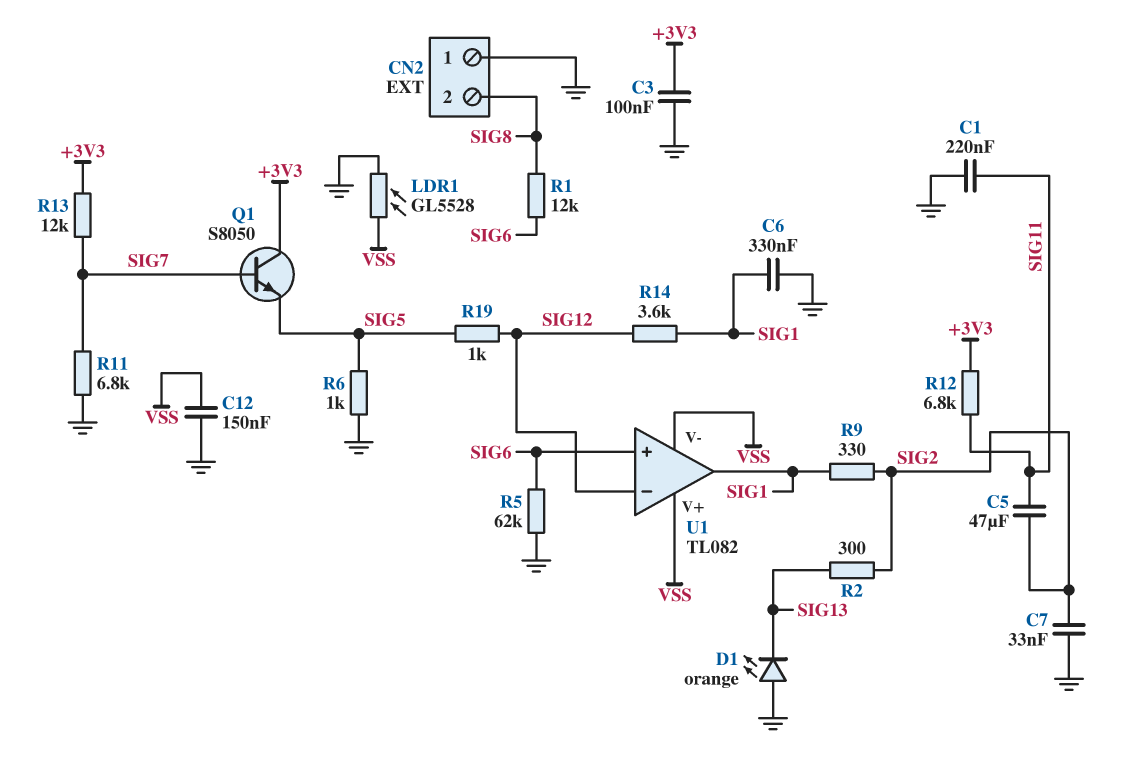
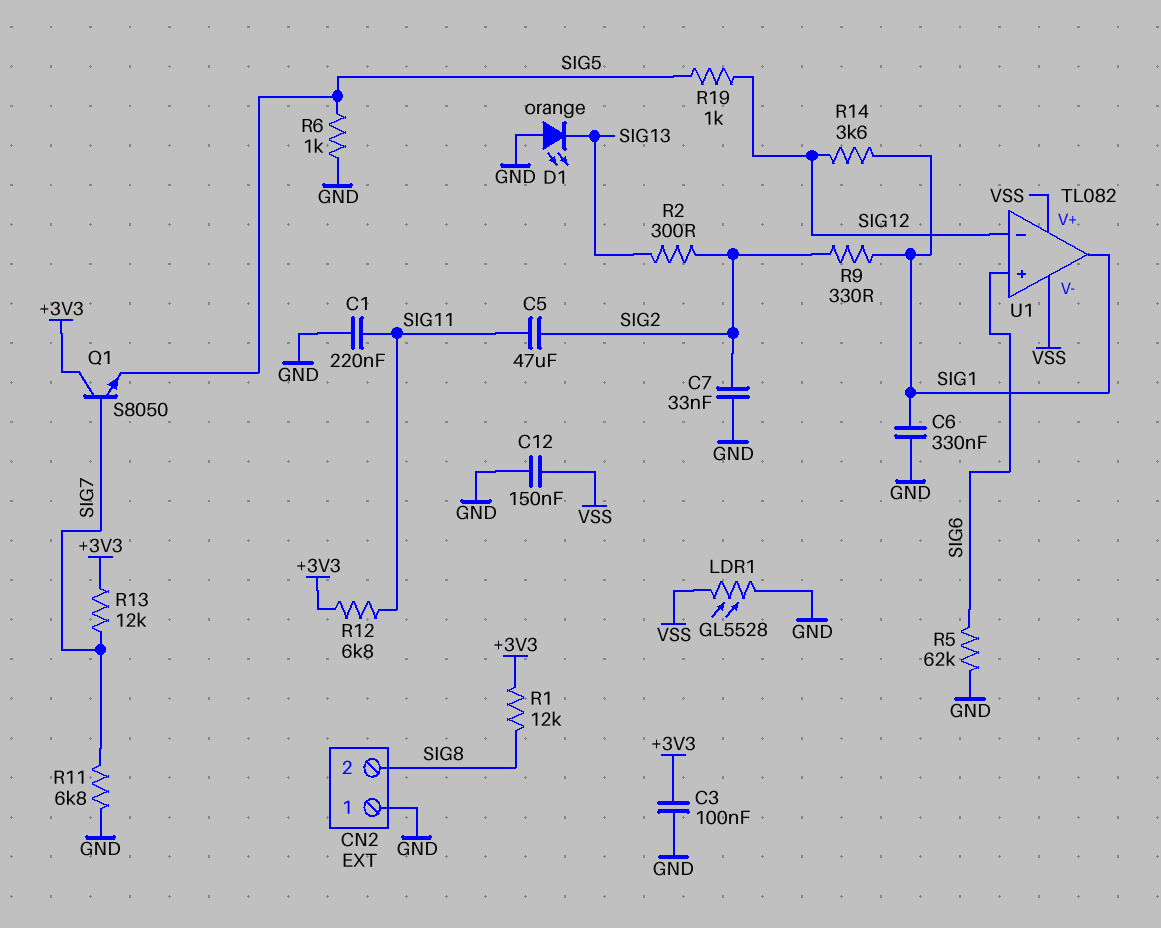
R1: 12k (SIG6, SIG8) -> 12k (+3V3, SIG8)

